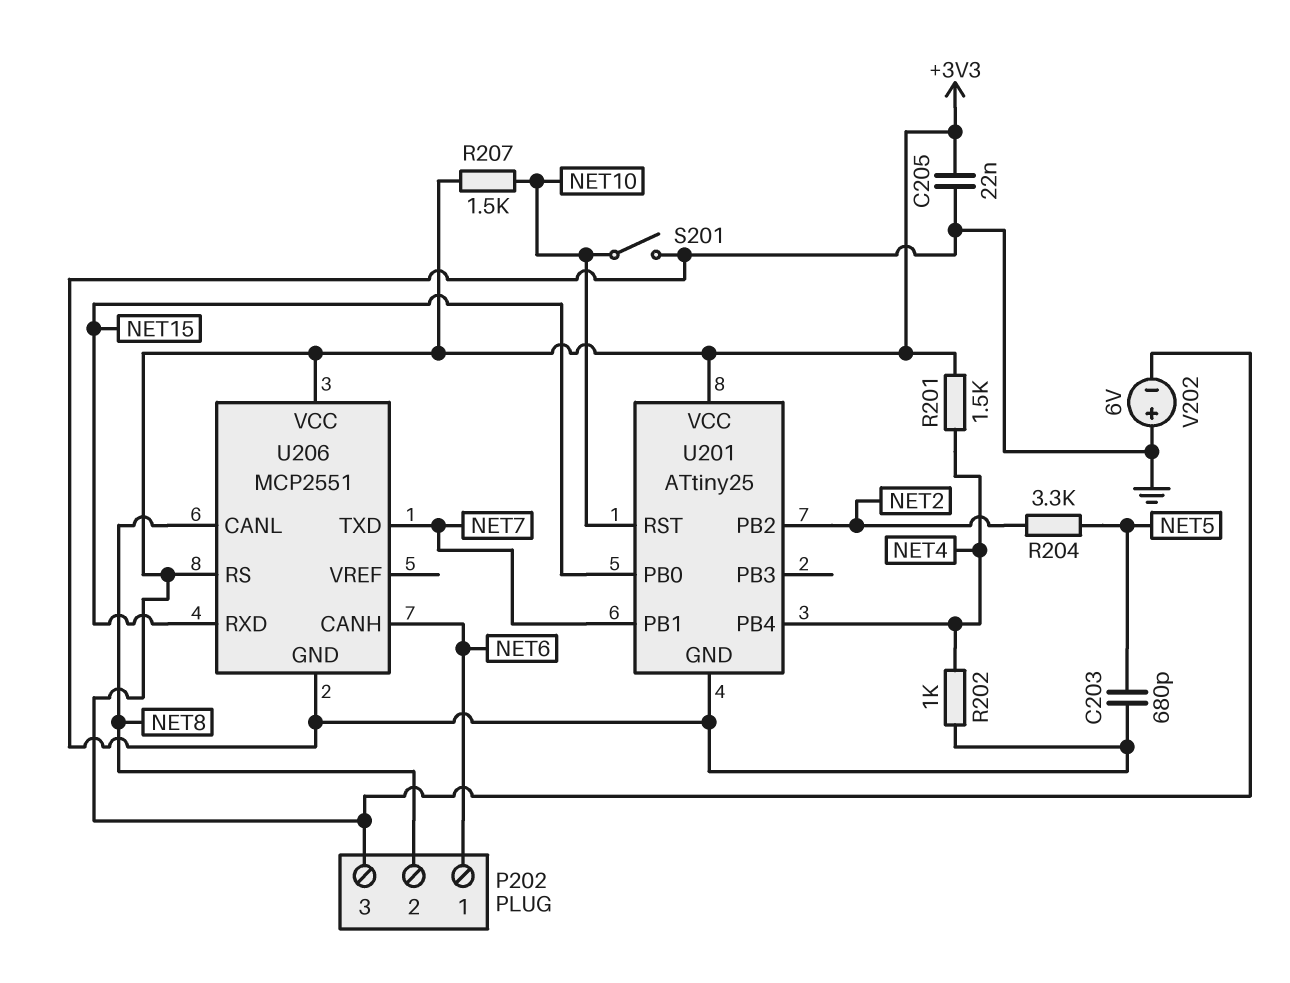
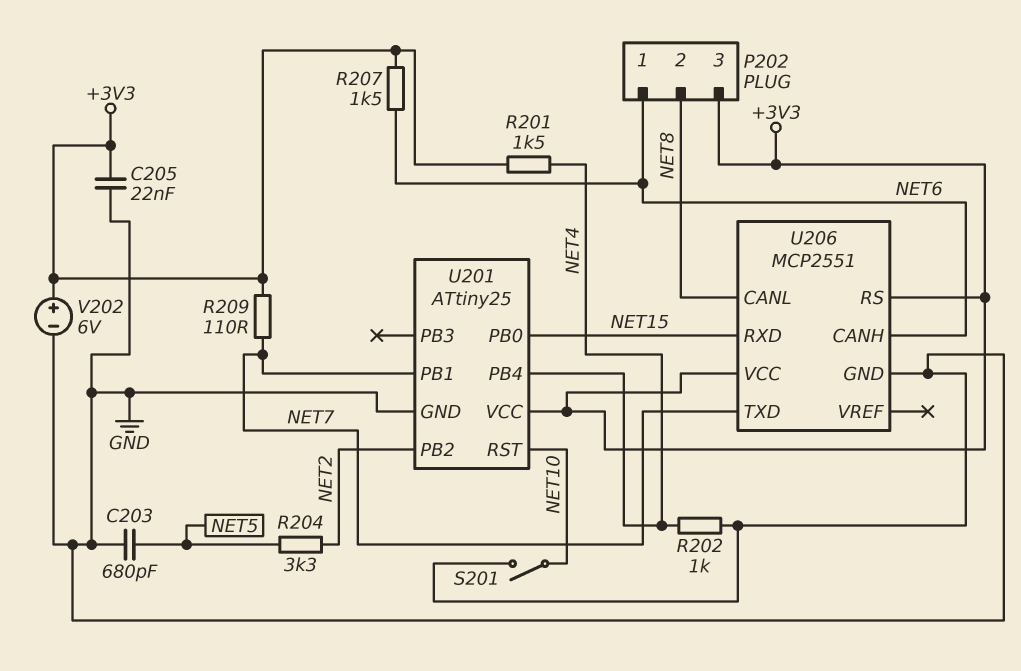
R207: 1.5k (+3V3, NET10) -> 1.5k (+3V3, NET6)
R209: none -> 110 (+3V3, NET7)
V202: 6V (plus GND, minus +3V3) -> 6V (plus +3V3, minus GND)

